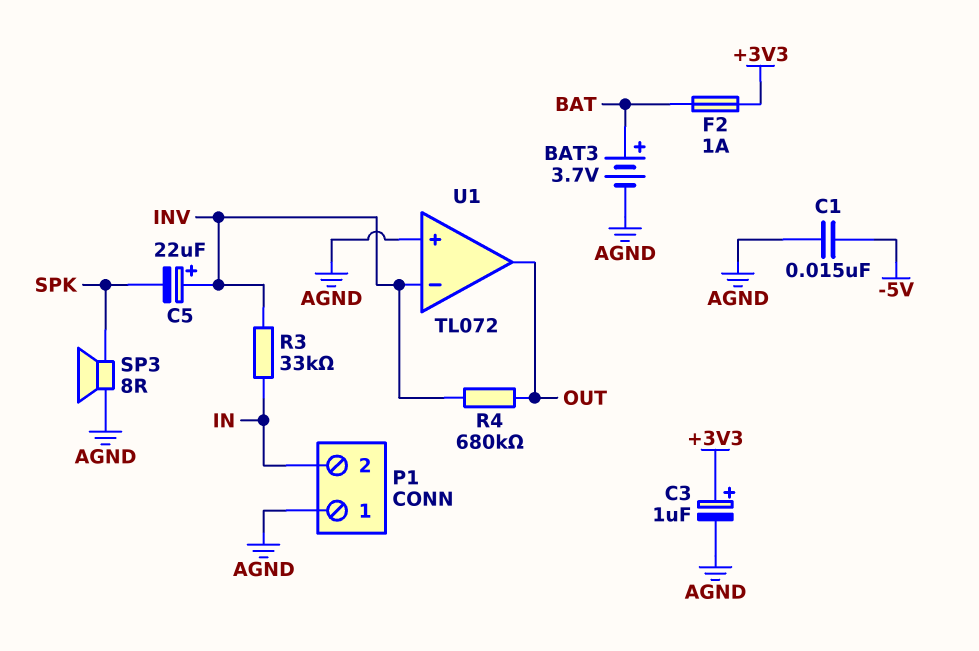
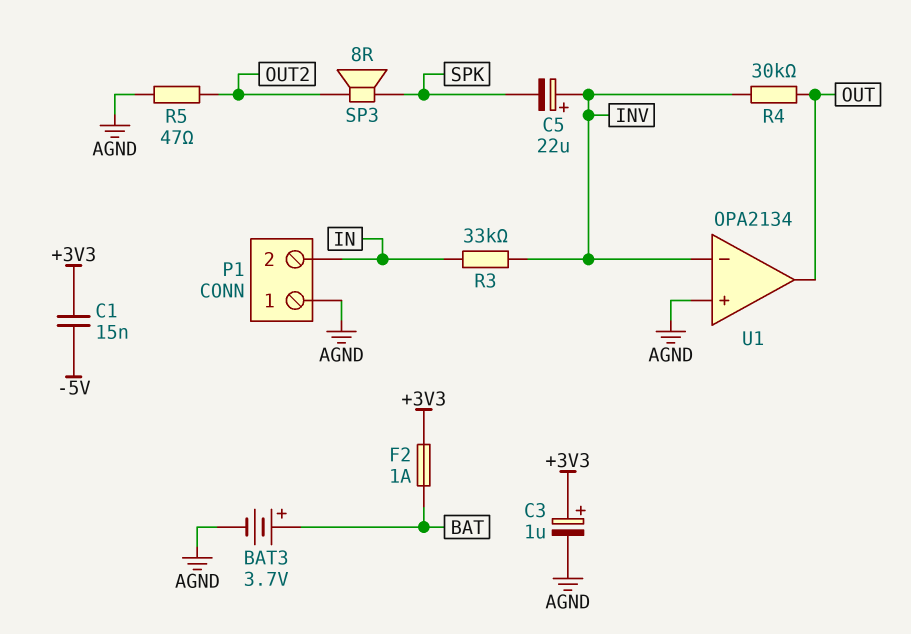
C1: 15nF (-5V, AGND) -> 15nF (+3V3, -5V)
R4: 680k (INV, OUT) -> 30k (INV, OUT)
R5: none -> 47 (AGND, OUT2)
SP3: speaker 8R (AGND, SPK) -> speaker 8R (OUT2, SPK)
U1: TL072 -> OPA2134

